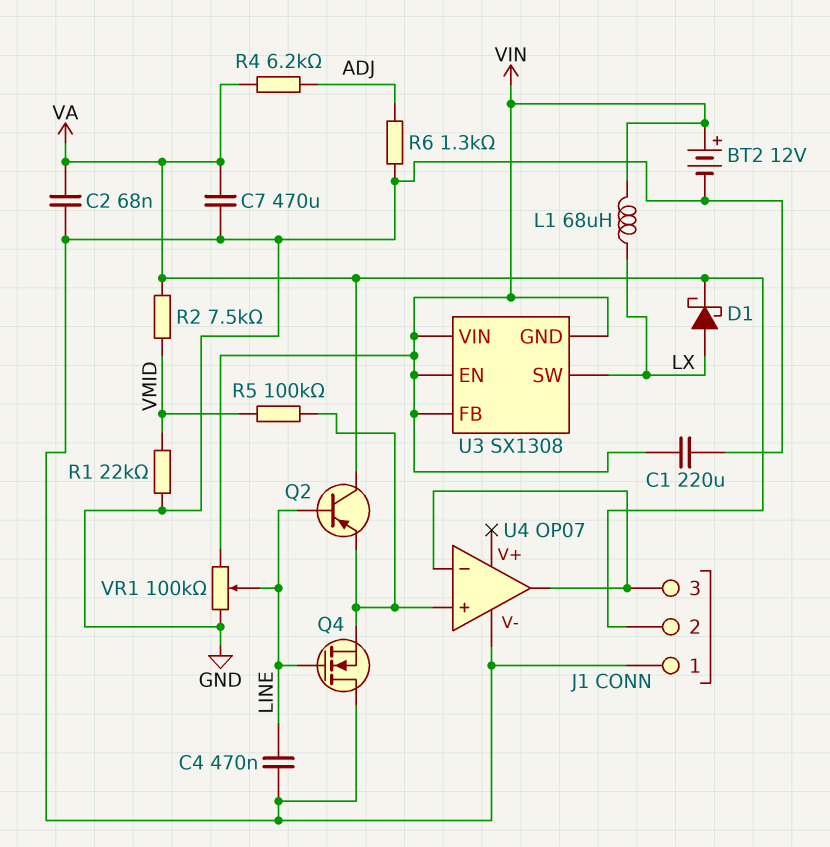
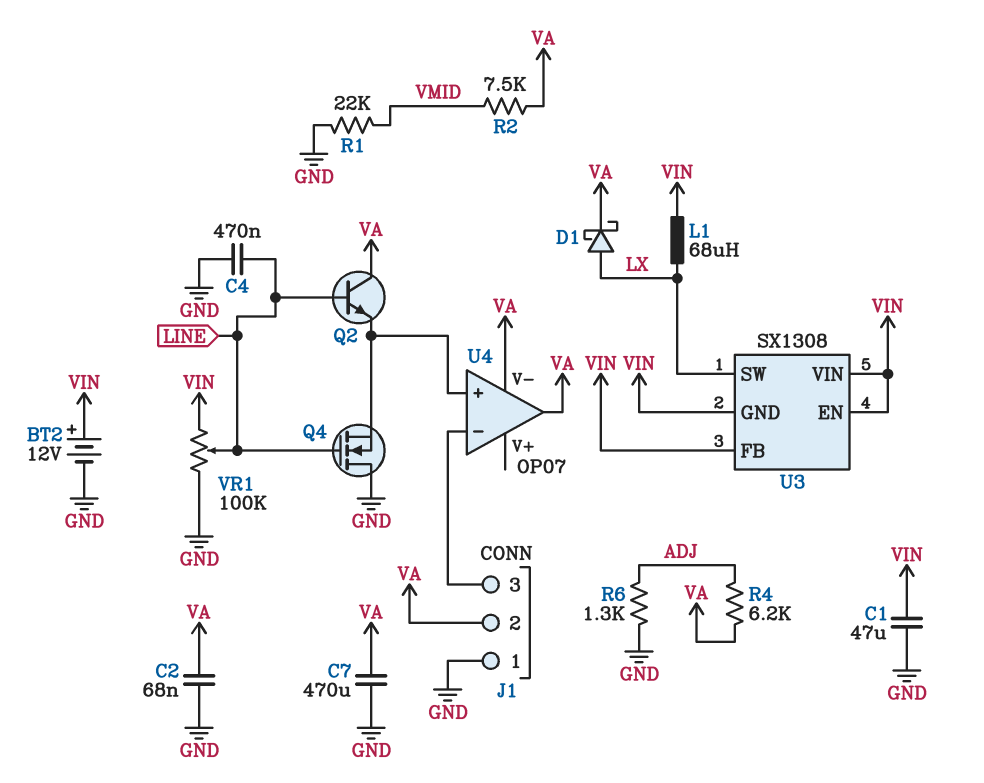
C1: 220uF (GND, VIN) -> 47uF (GND, VIN)
Q2: PNP (B LINE, C VA, E U4/in+) -> NPN (B LINE, C VA, E U4/in+)
R5: 100k (U4/in+, VMID) -> none
U4 pin V-: GND -> VA
U4 pin out: J1/3 -> VA

